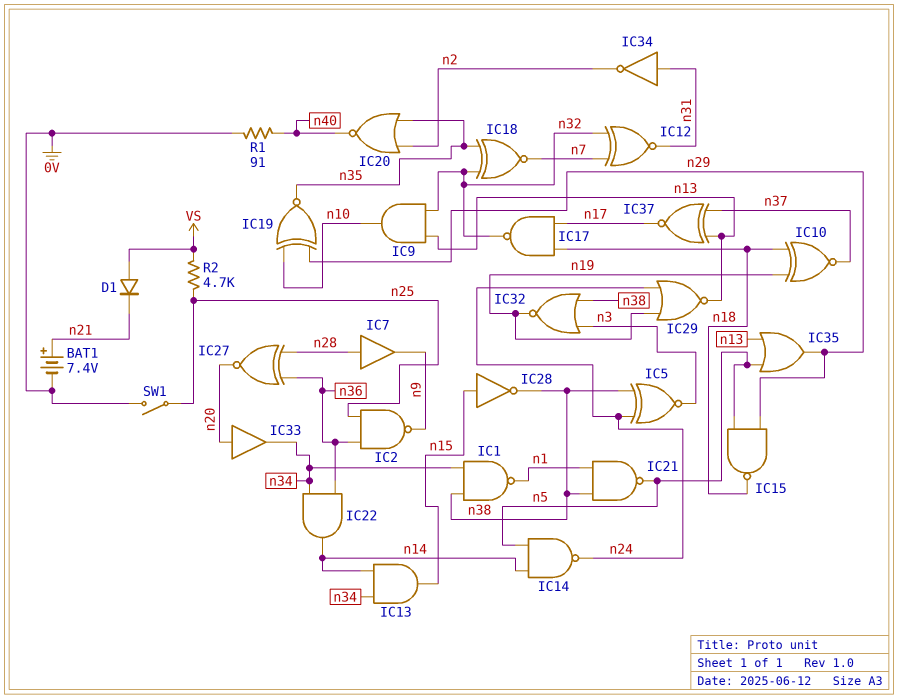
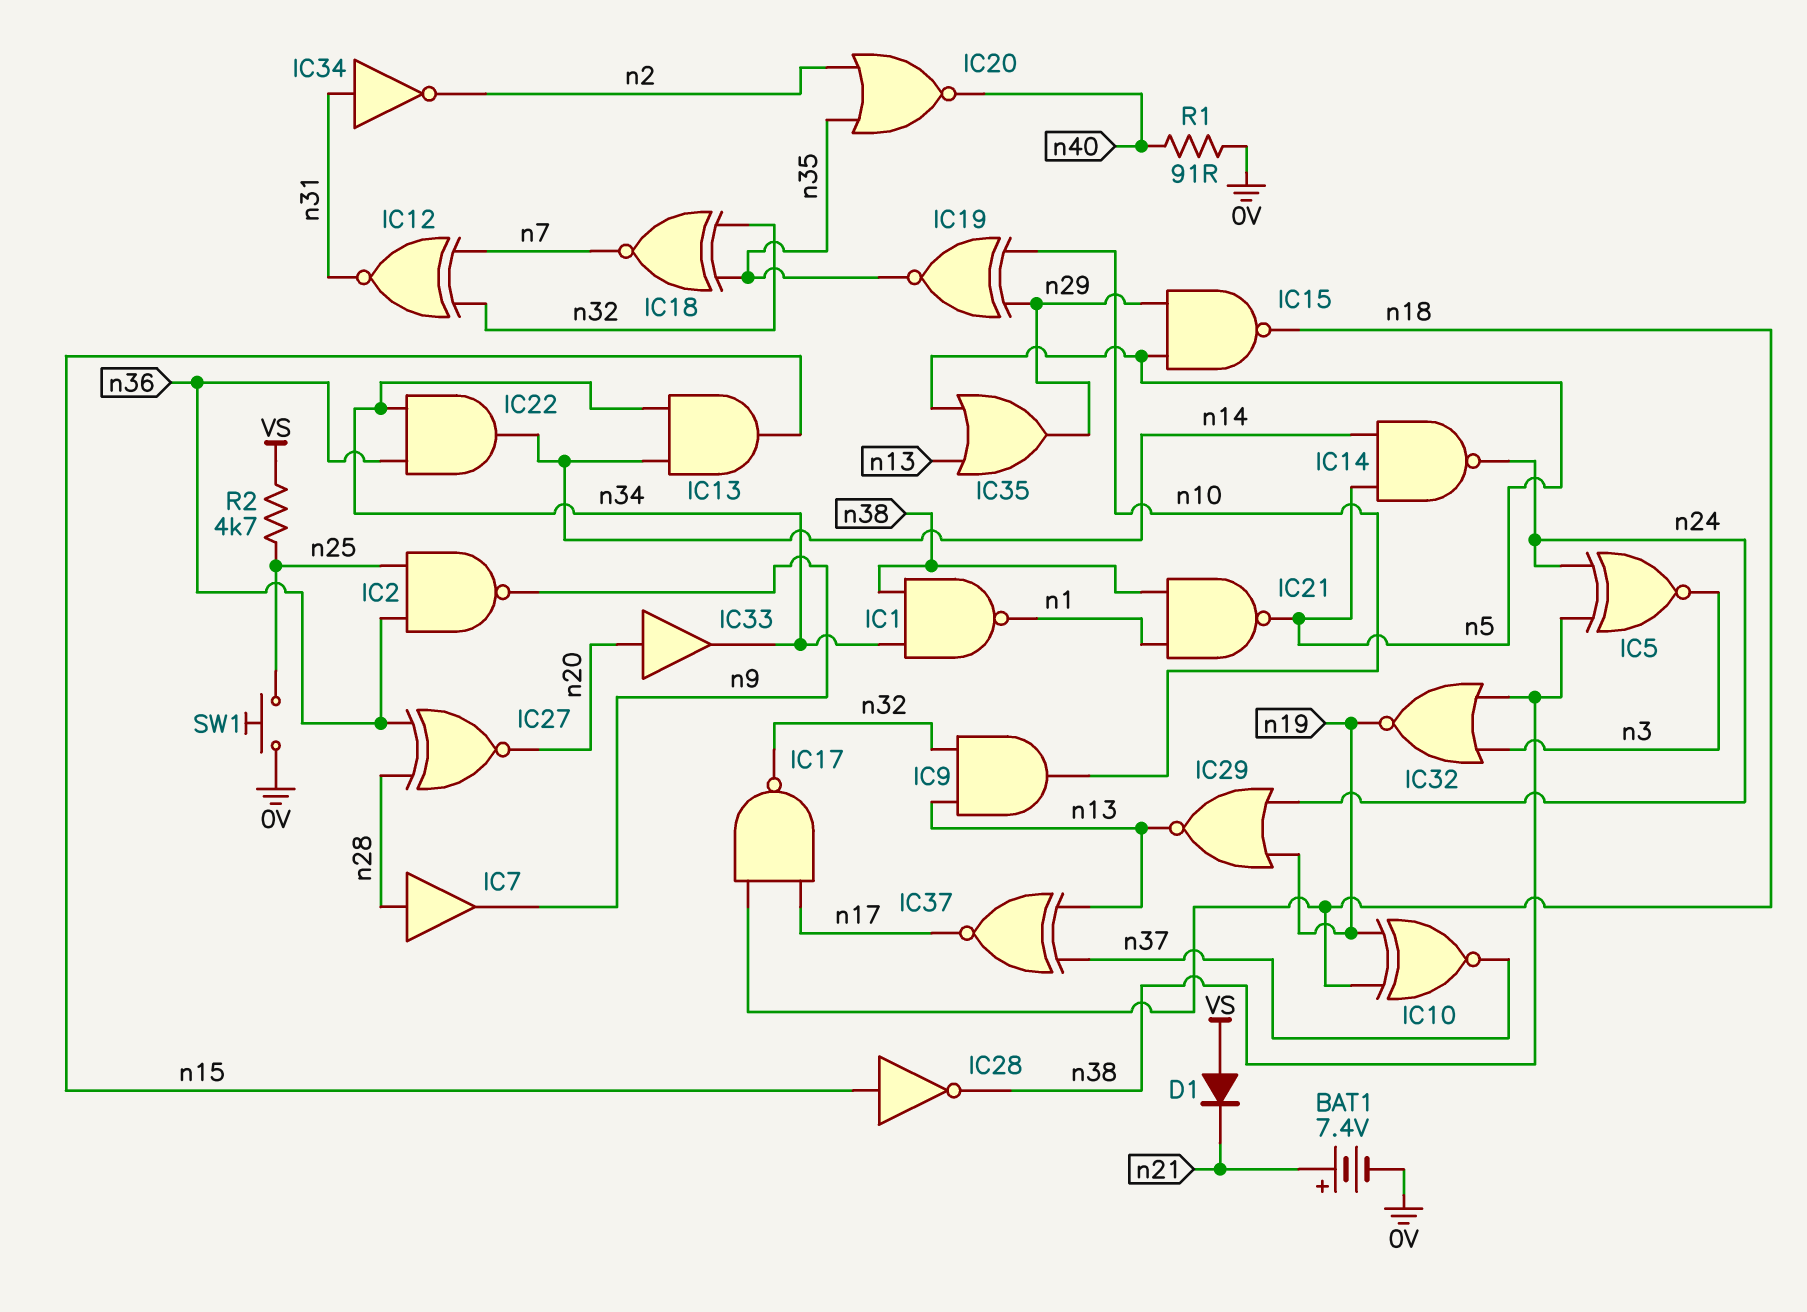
SW1: switch (0V, n25) -> button (0V, n25)

